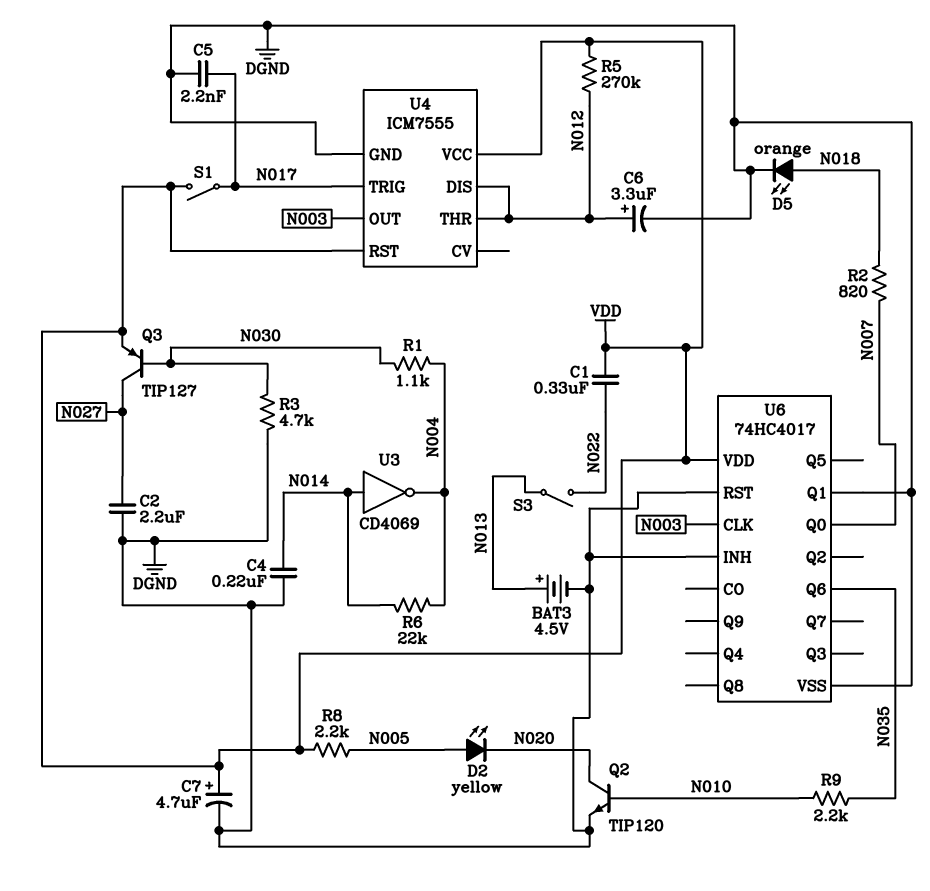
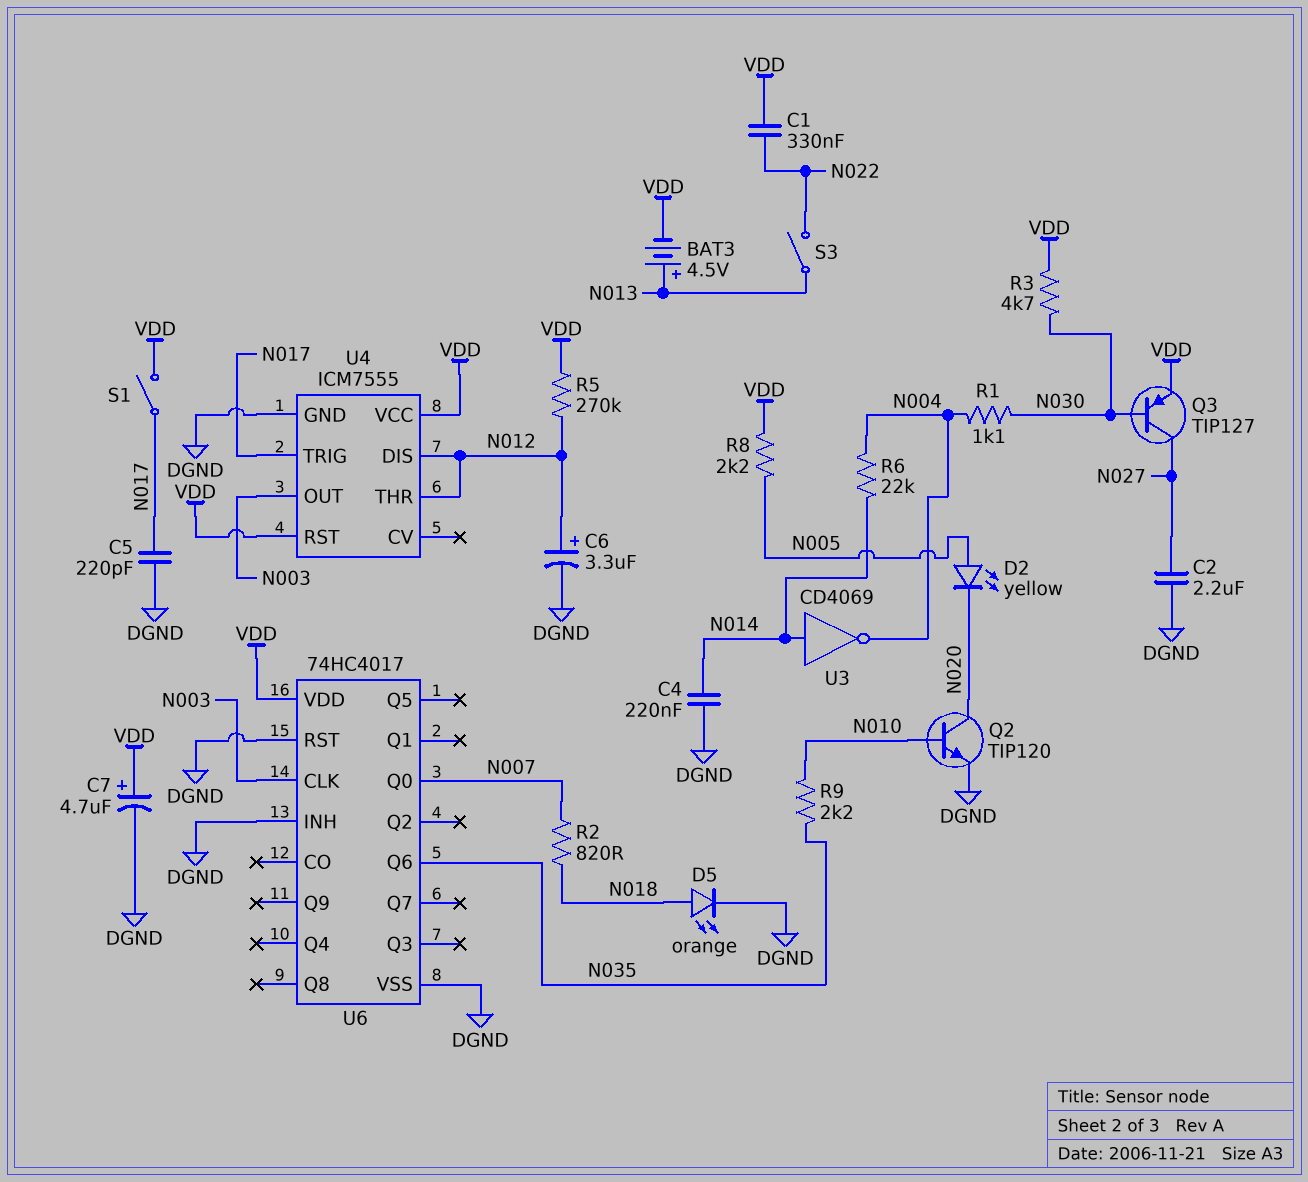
BAT3: 4.5V (plus N013, minus DGND) -> 4.5V (plus N013, minus VDD)
C5: 2.2nF (DGND, N017) -> 220pF (DGND, N017)
R3: 4.7k (DGND, N030) -> 4.7k (N030, VDD)
U6 pin Q1: DGND -> none

